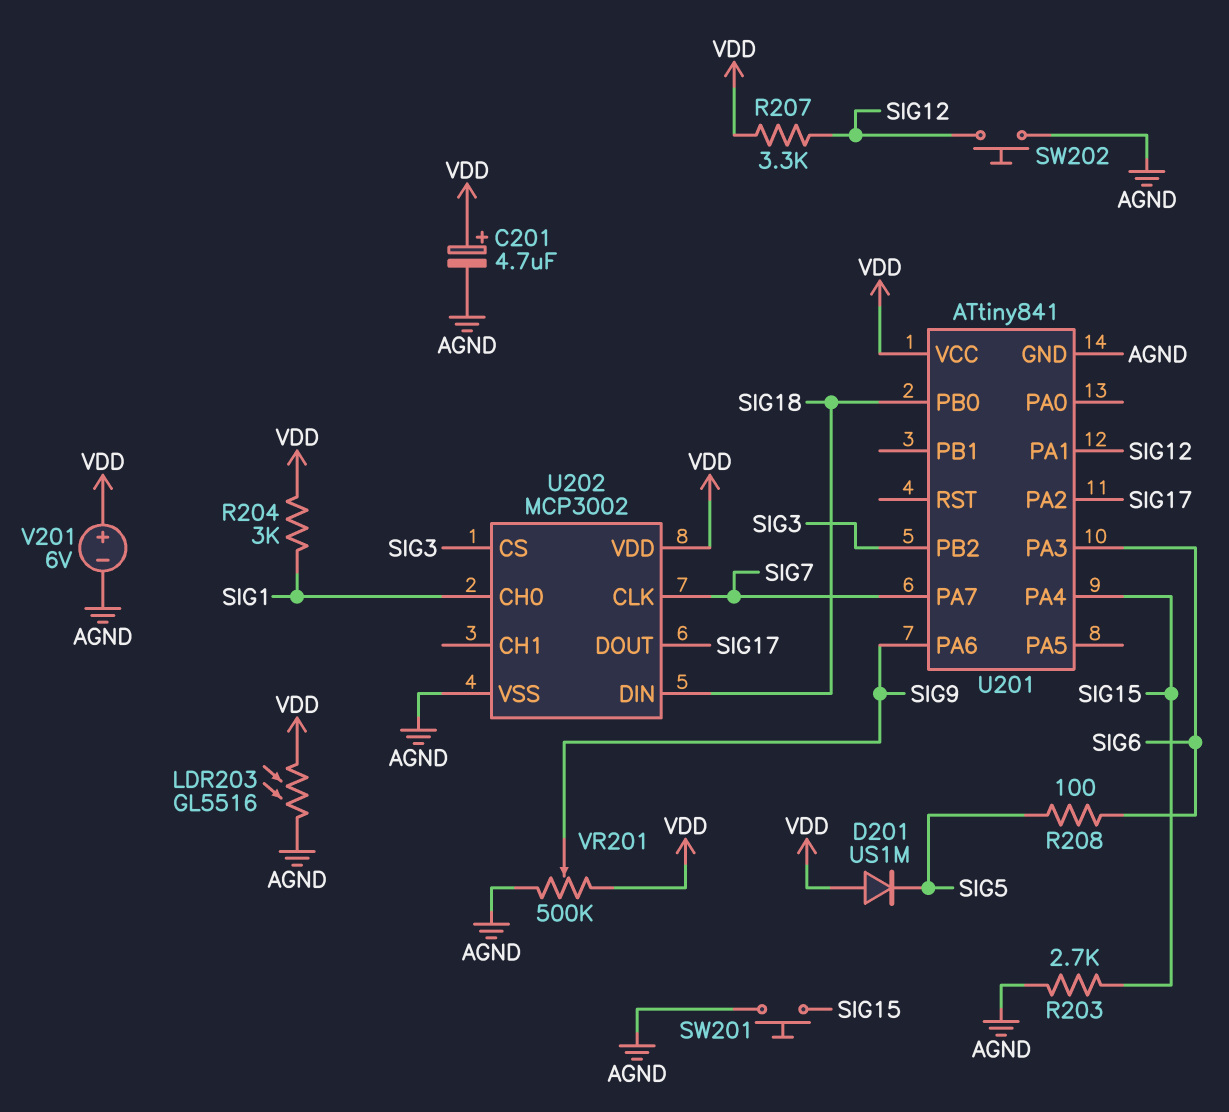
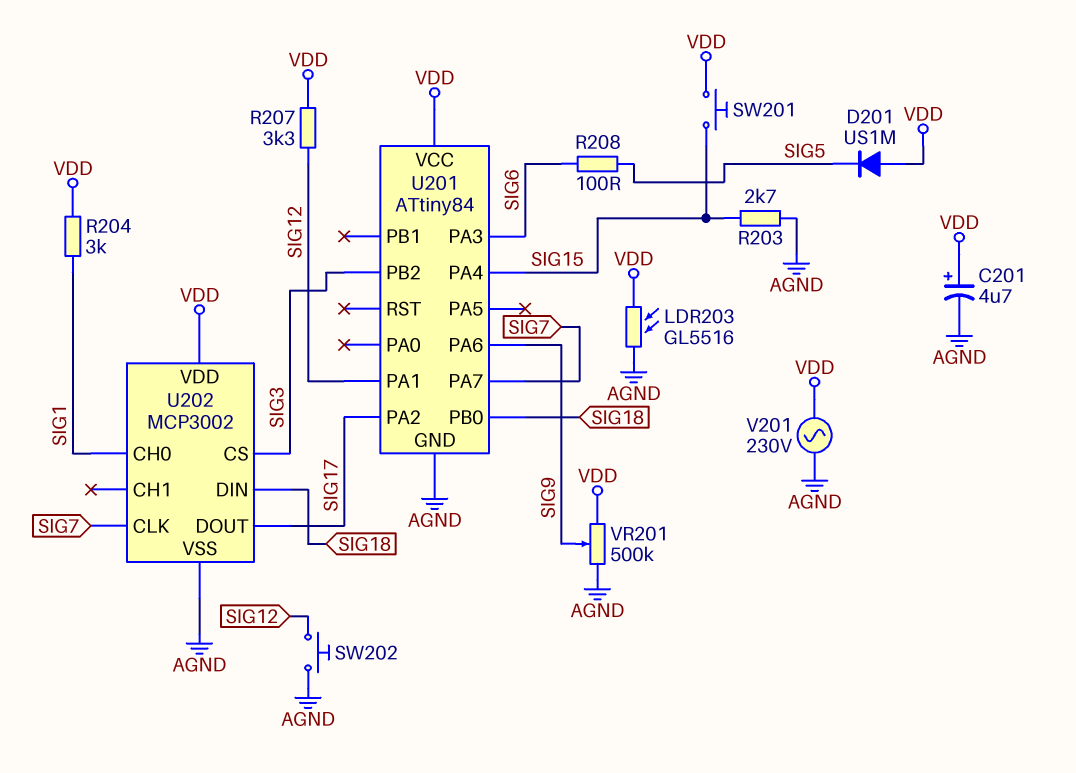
SW201: button (AGND, SIG15) -> button (SIG15, VDD)
U201: ATtiny841 -> ATtiny84
V201: 6V (plus VDD, minus AGND) -> AC 230V (AGND, VDD)

